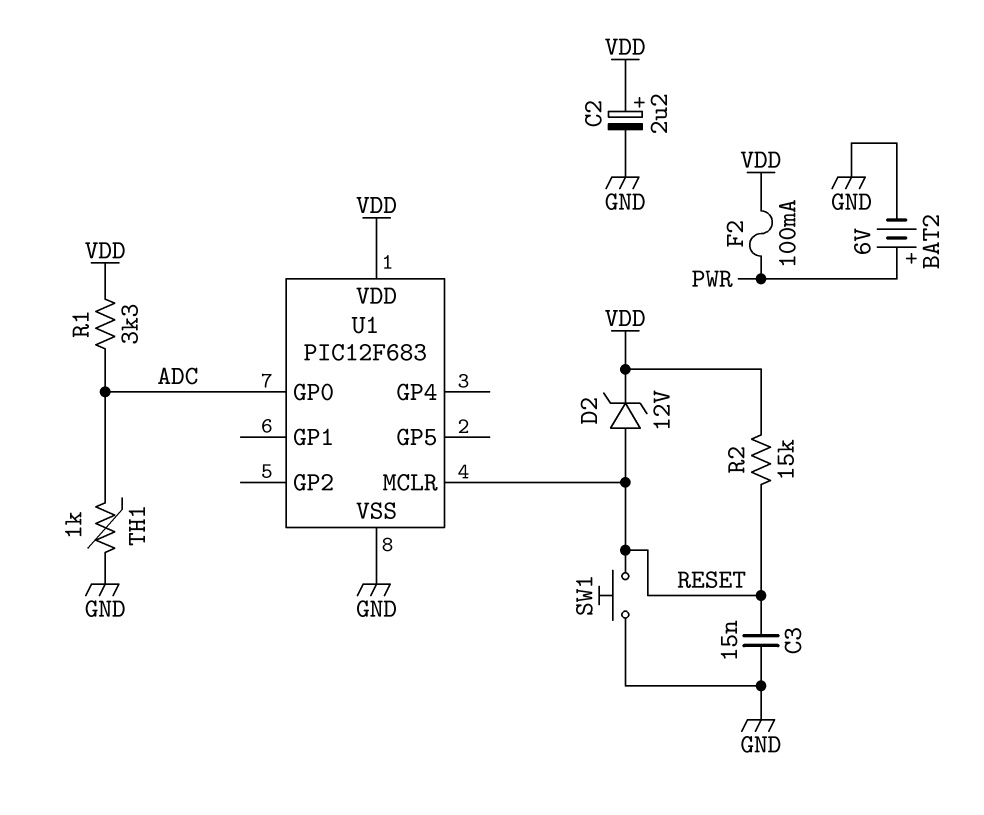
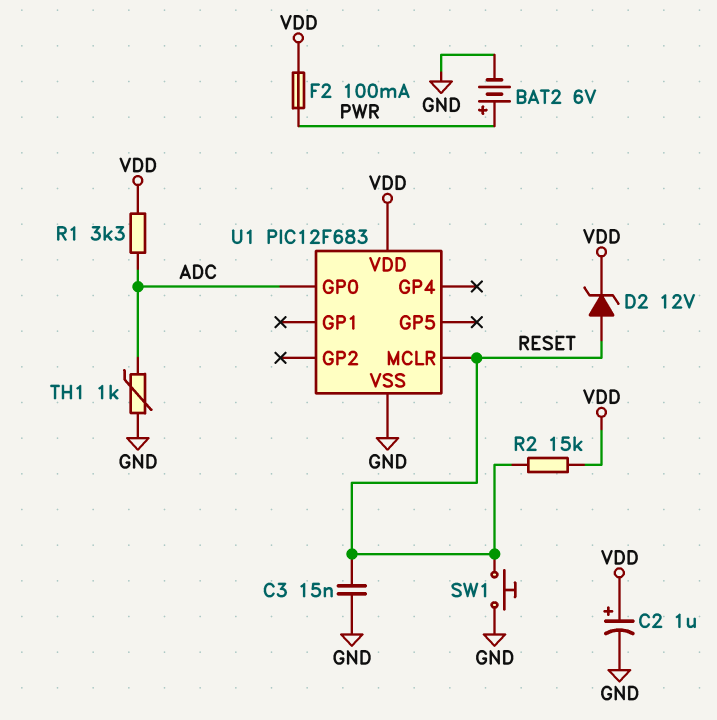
C2: 2.2uF (plus VDD, minus GND) -> 1uF (plus VDD, minus GND)

